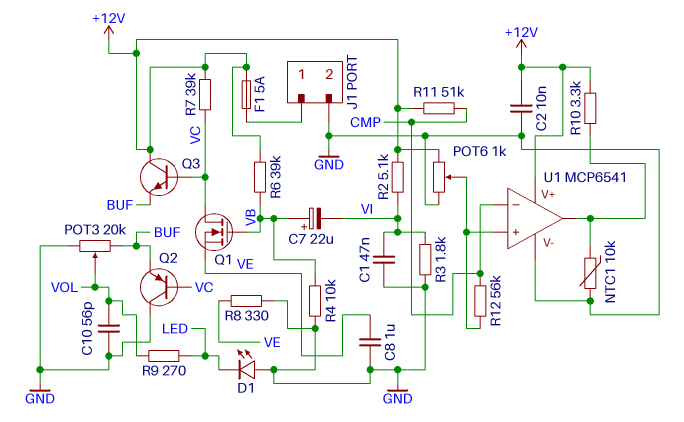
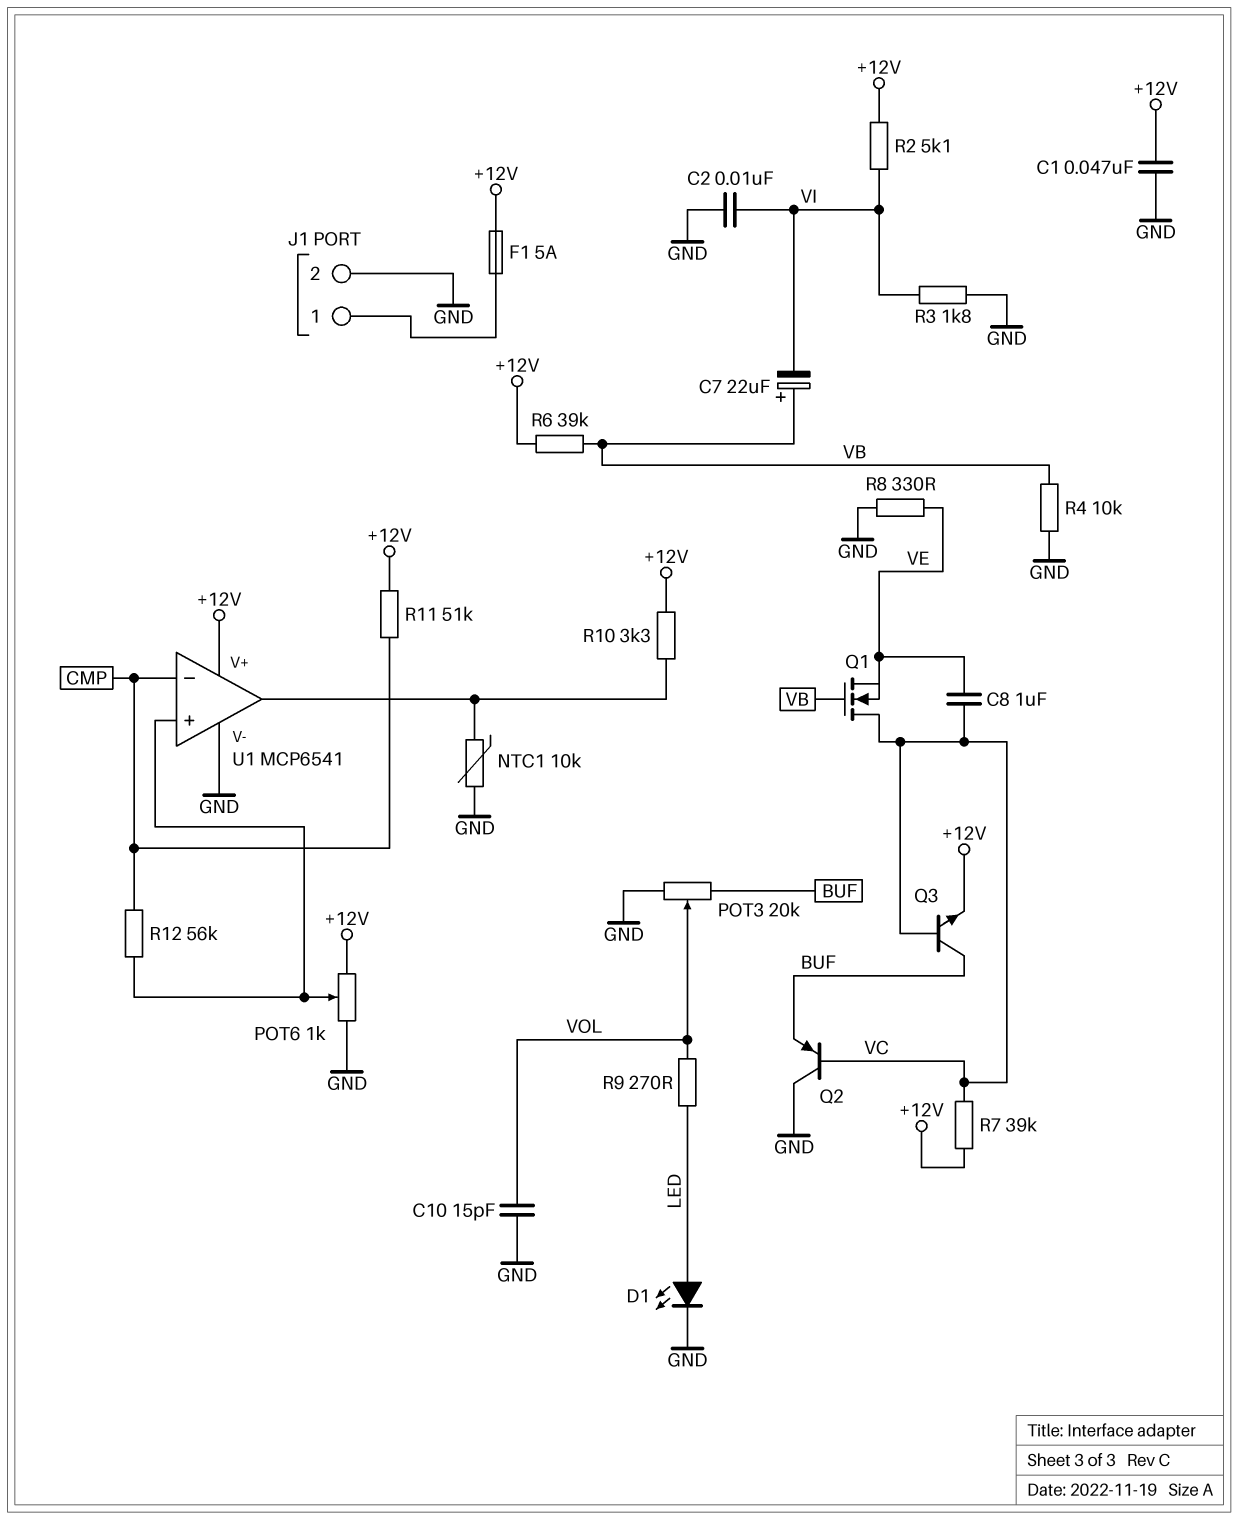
C1: 47nF (GND, VI) -> 47nF (+12V, GND)
C2: 10nF (+12V, GND) -> 10nF (GND, VI)
C8: 1uF (GND, VE) -> 1uF (VC, VE)
C10: 56pF (GND, VOL) -> 15pF (GND, VOL)
D1: LED (A GND, K LED) -> LED (A LED, K GND)
Q3: NPN (B VC, C +12V, E BUF) -> NPN (B VC, C BUF, E +12V)

